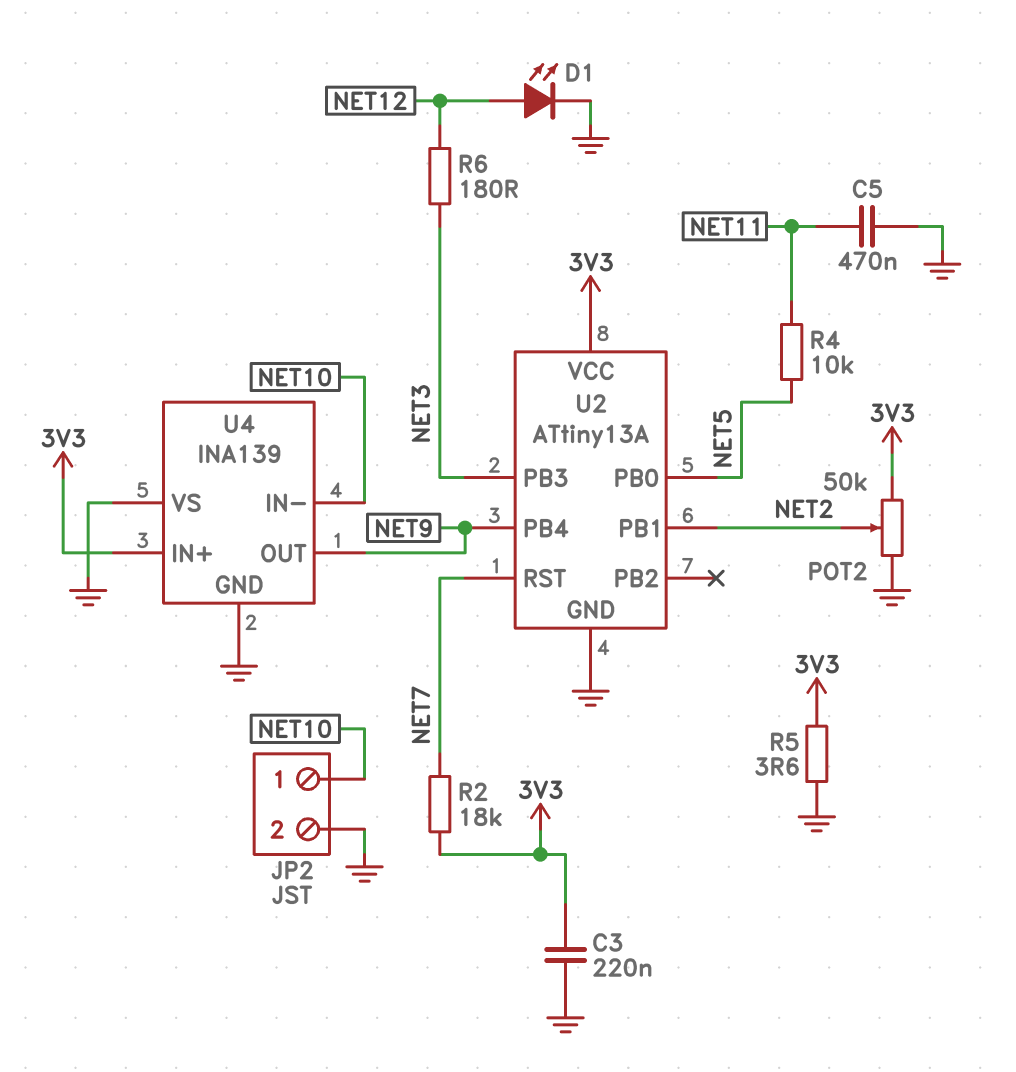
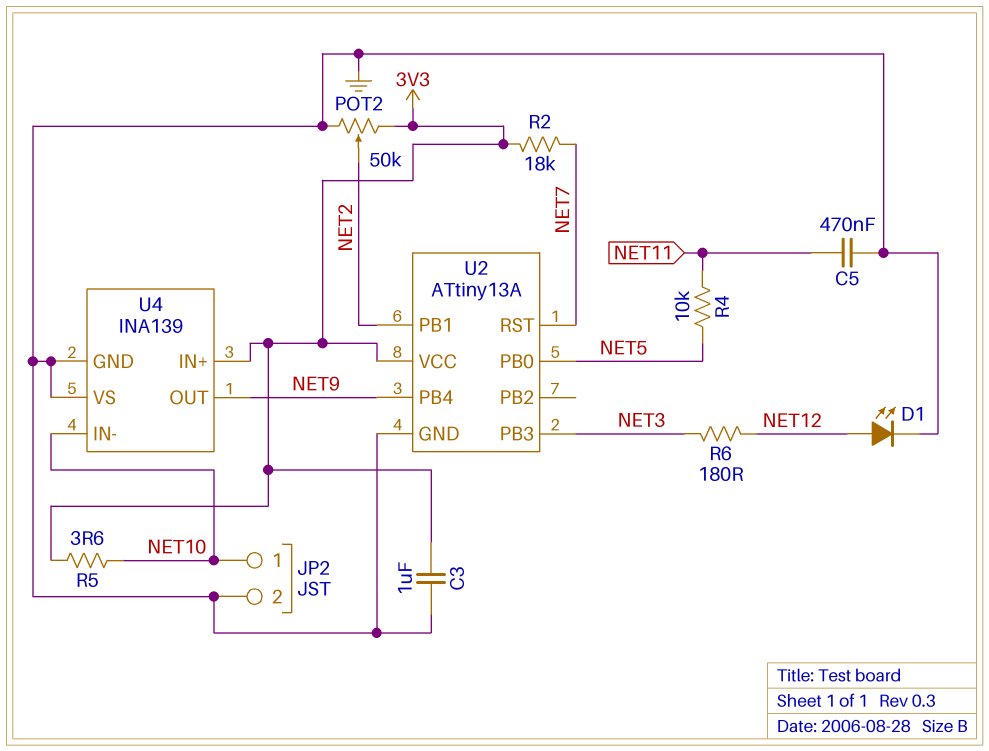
C3: 220nF (3V3, GND) -> 1uF (3V3, GND)
R5: 3.6 (3V3, GND) -> 3.6 (3V3, NET10)

